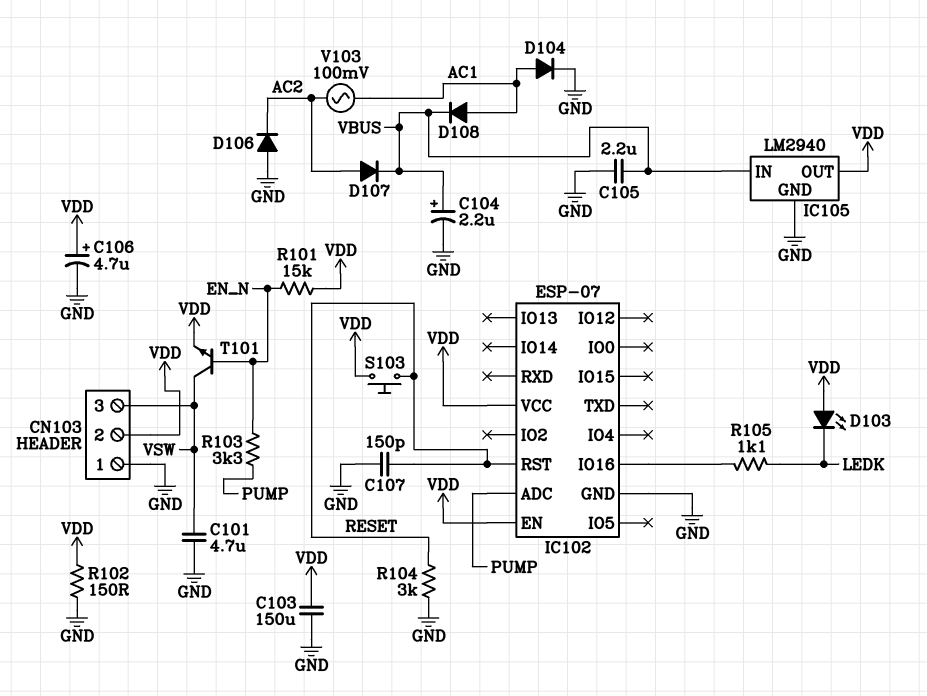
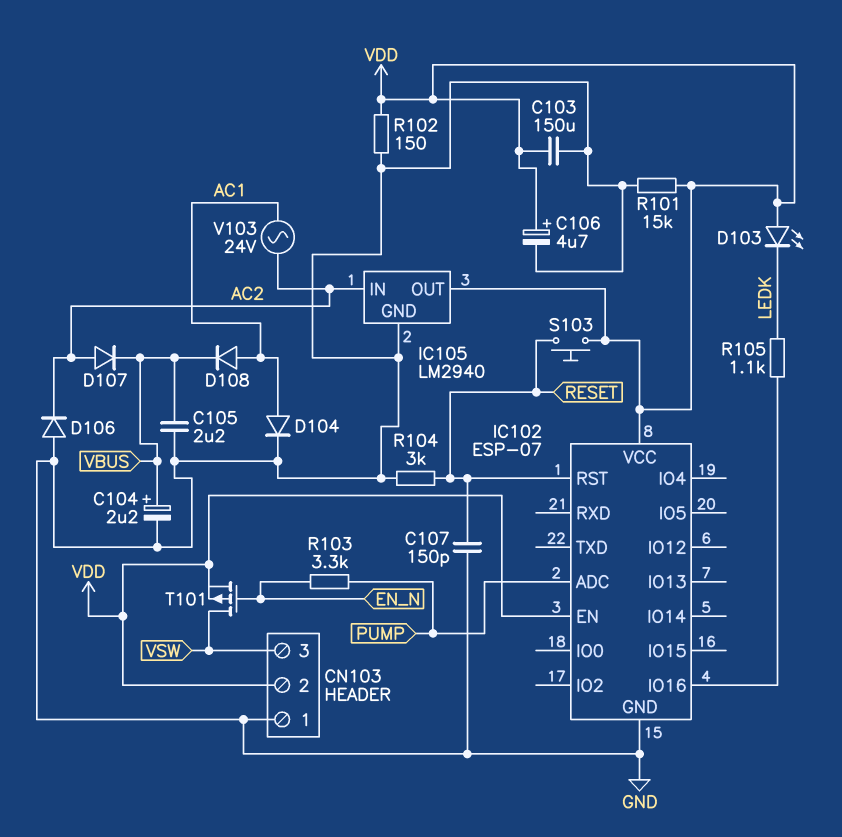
C101: 4.7uF (GND, VSW) -> none
IC105 pin IN: VBUS -> AC2
R101: 15k (EN_N, VDD) -> 15k (GND, VDD)
T101: NPN (B EN_N, C VSW, E VDD) -> PMOS (G EN_N, D VSW, S VDD)
V103: AC 100mV (AC1, AC2) -> AC 24V (AC1, AC2)

